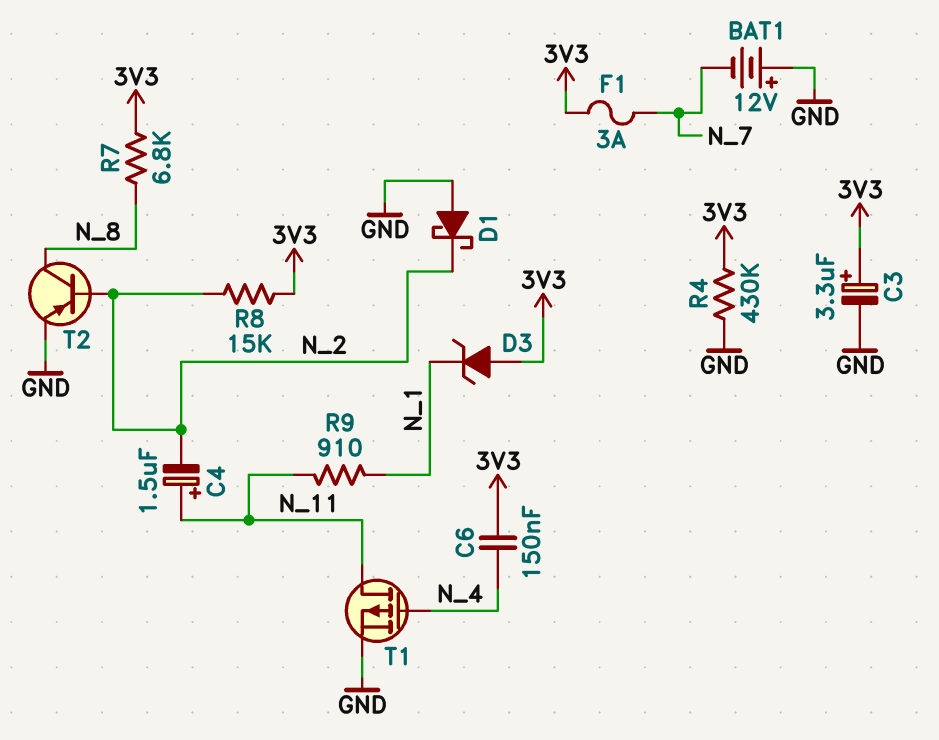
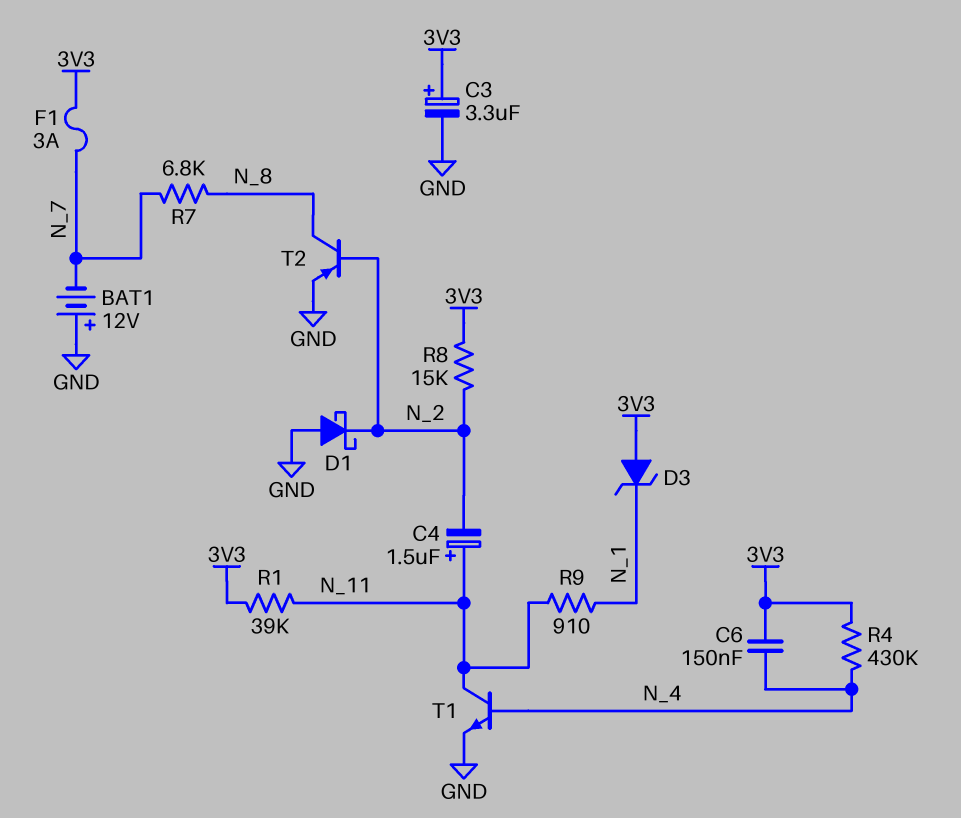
R1: none -> 39k (3V3, N_11)
R4: 430k (3V3, GND) -> 430k (3V3, N_4)
R7: 6.8k (3V3, N_8) -> 6.8k (N_7, N_8)
T1: PMOS (G N_4, D N_11, S GND) -> NPN (B N_4, C N_11, E GND)

